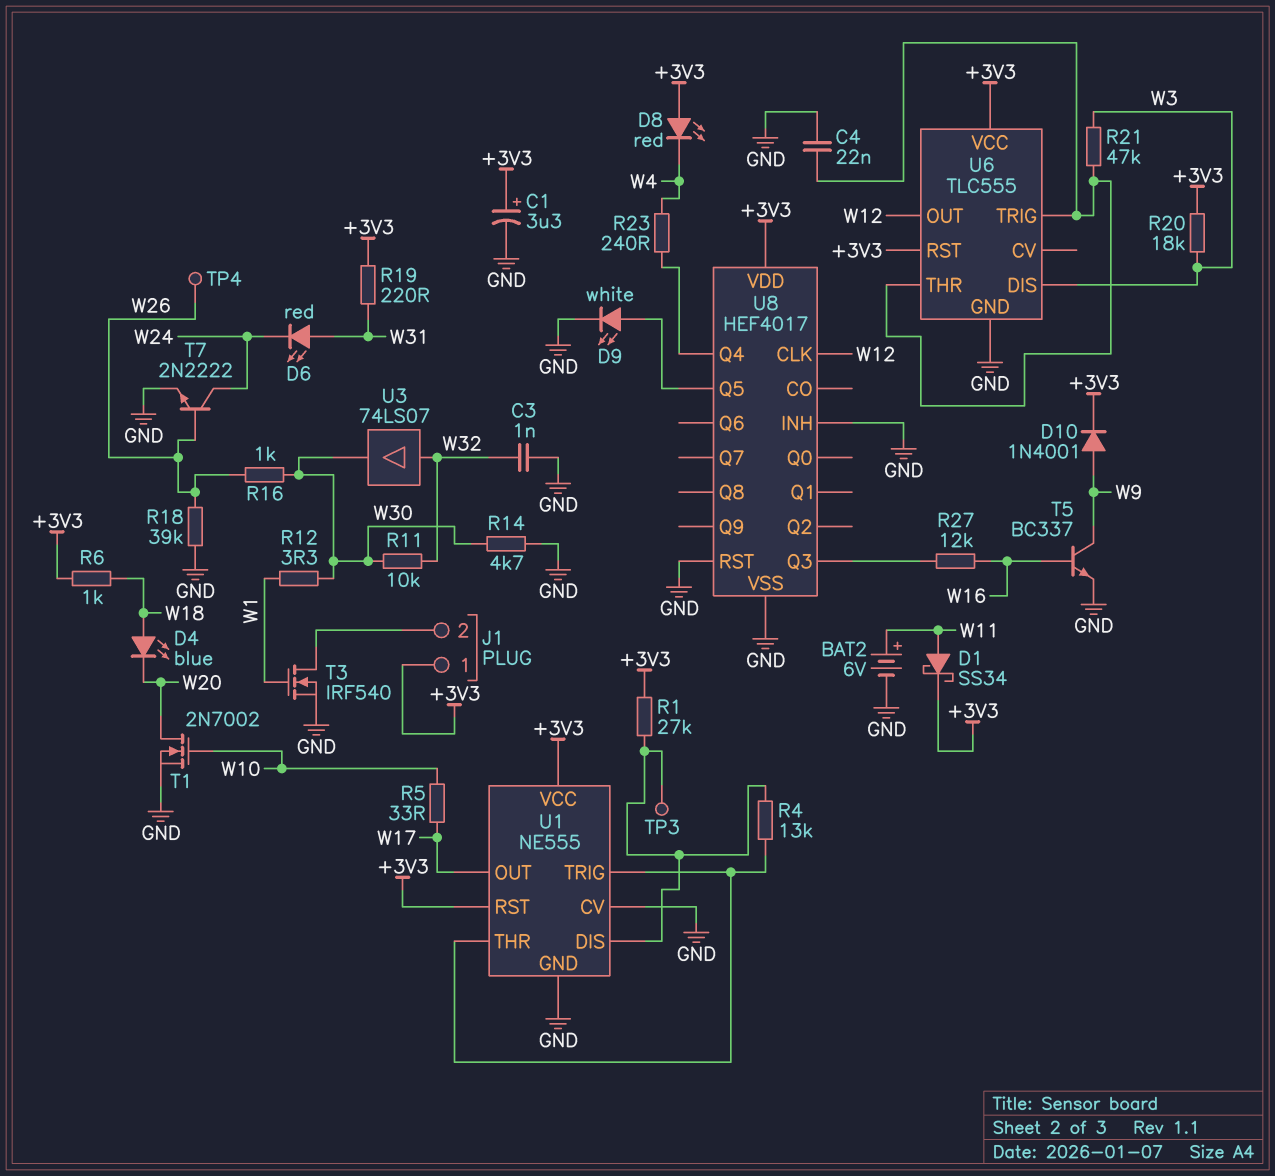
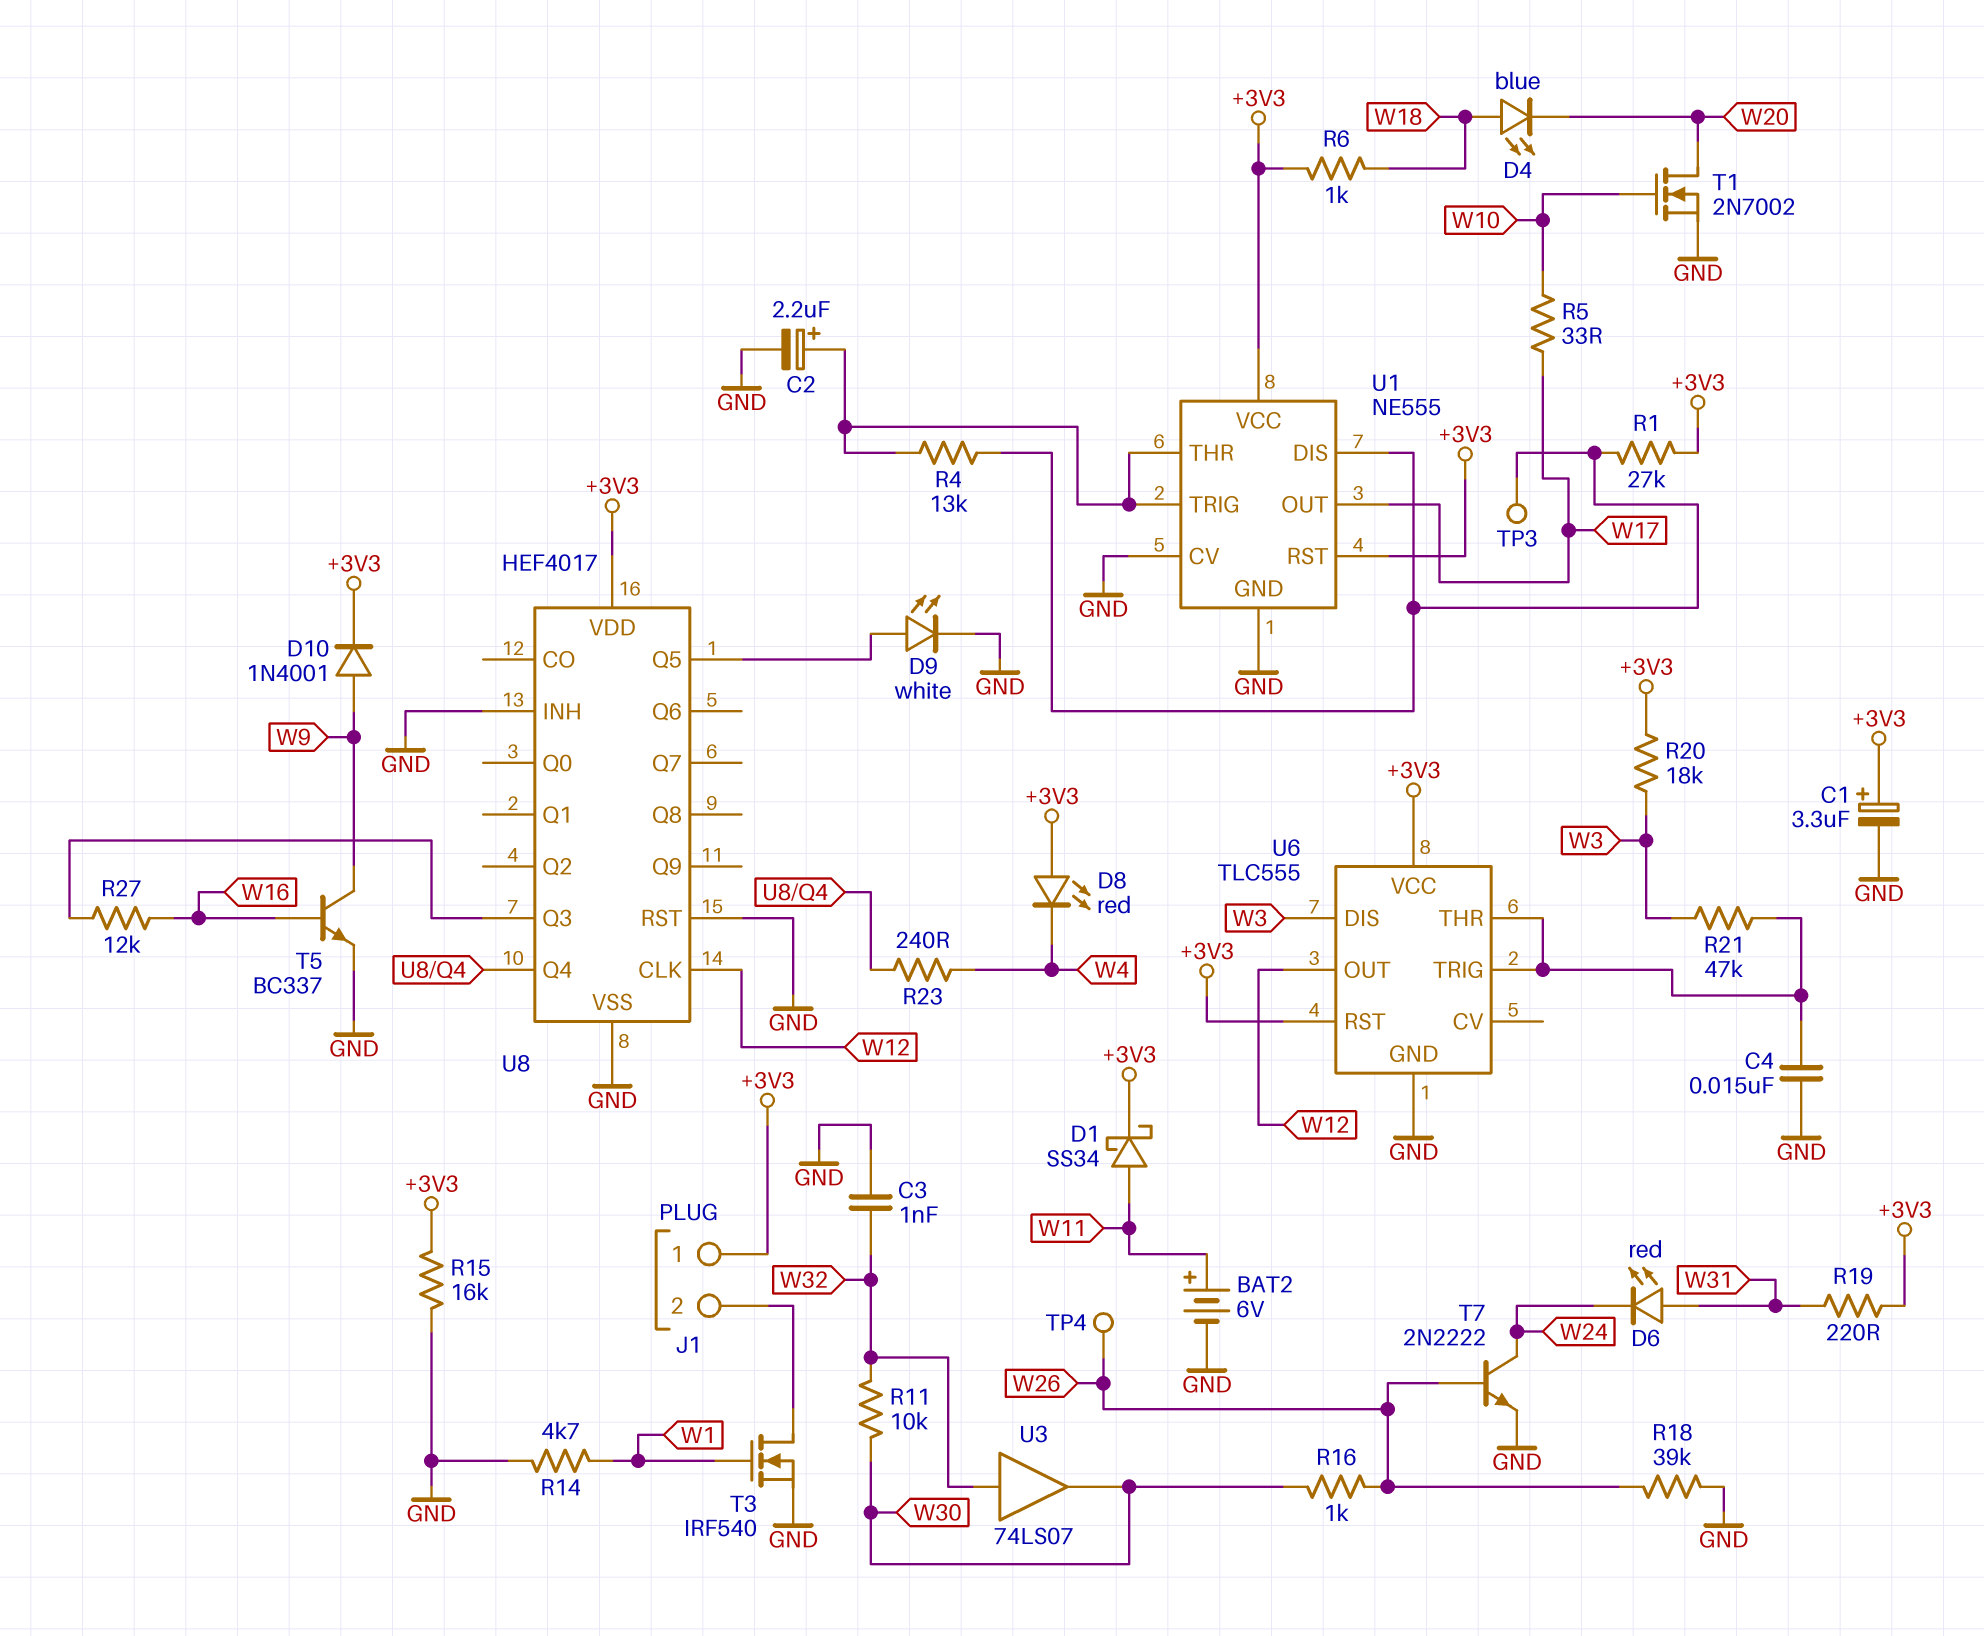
C2: none -> 2.2uF (plus U1/THR, minus GND)
C4: 22nF (GND, U6/THR) -> 15nF (GND, U6/THR)
R12: 3.3 (W1, W30) -> none
R14: 4.7k (GND, W30) -> 4.7k (GND, W1)
R15: none -> 16k (+3V3, GND)

